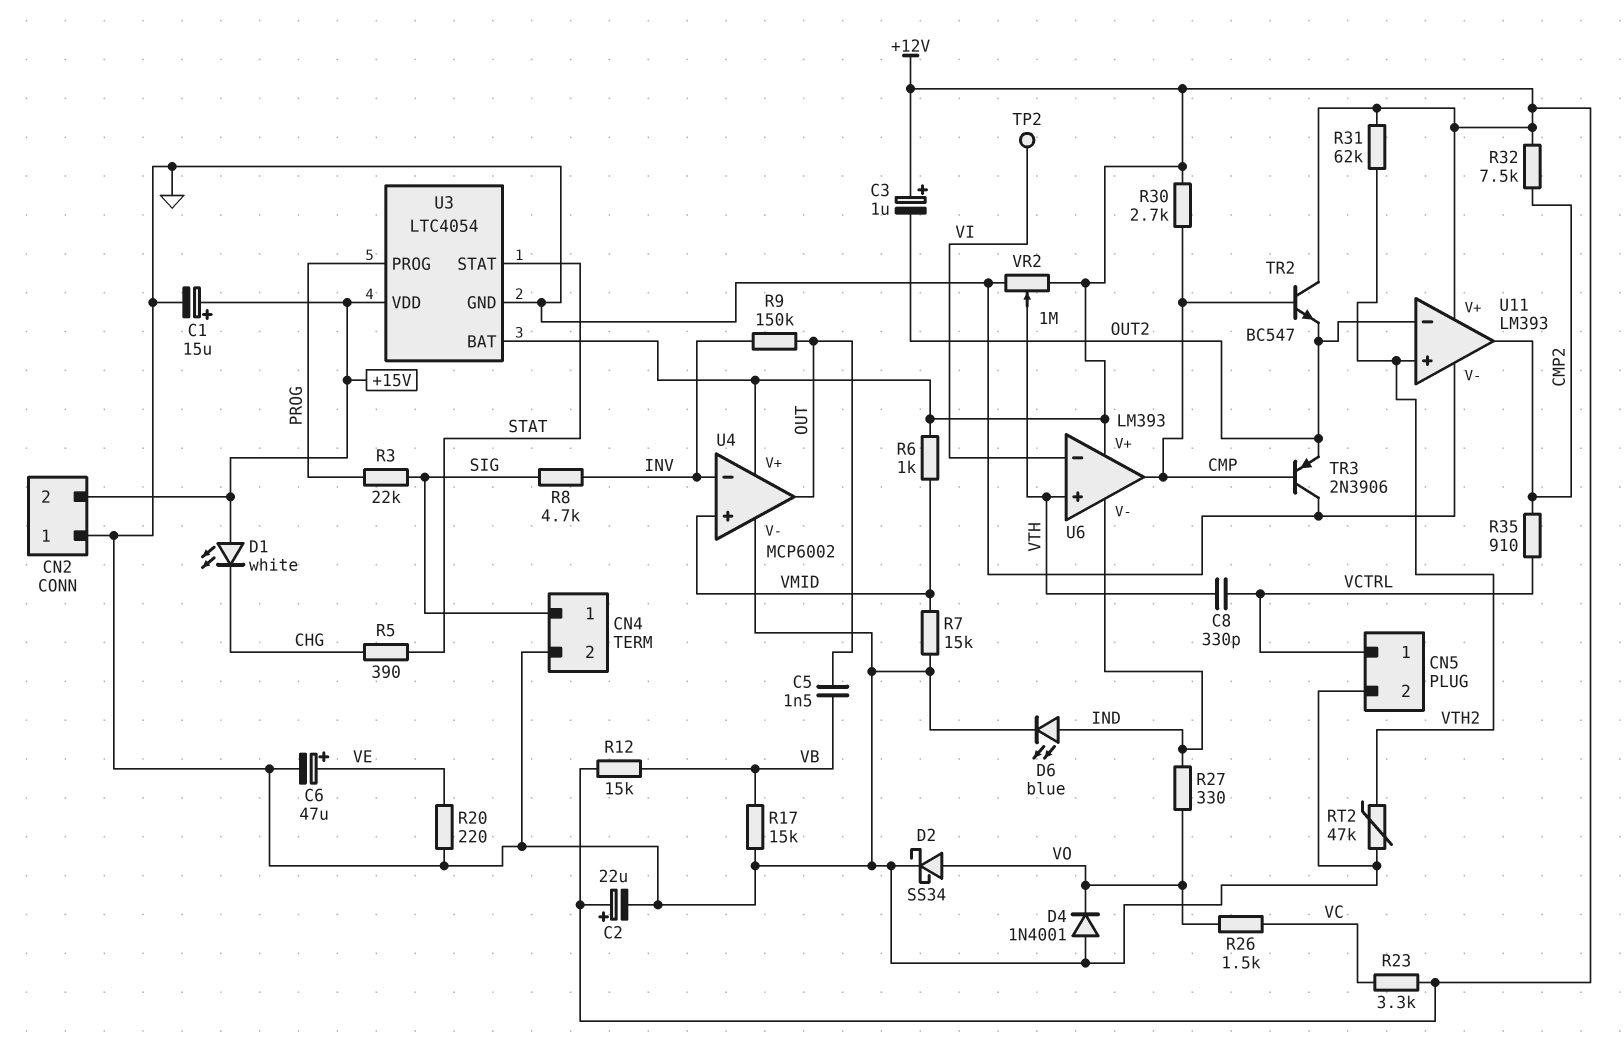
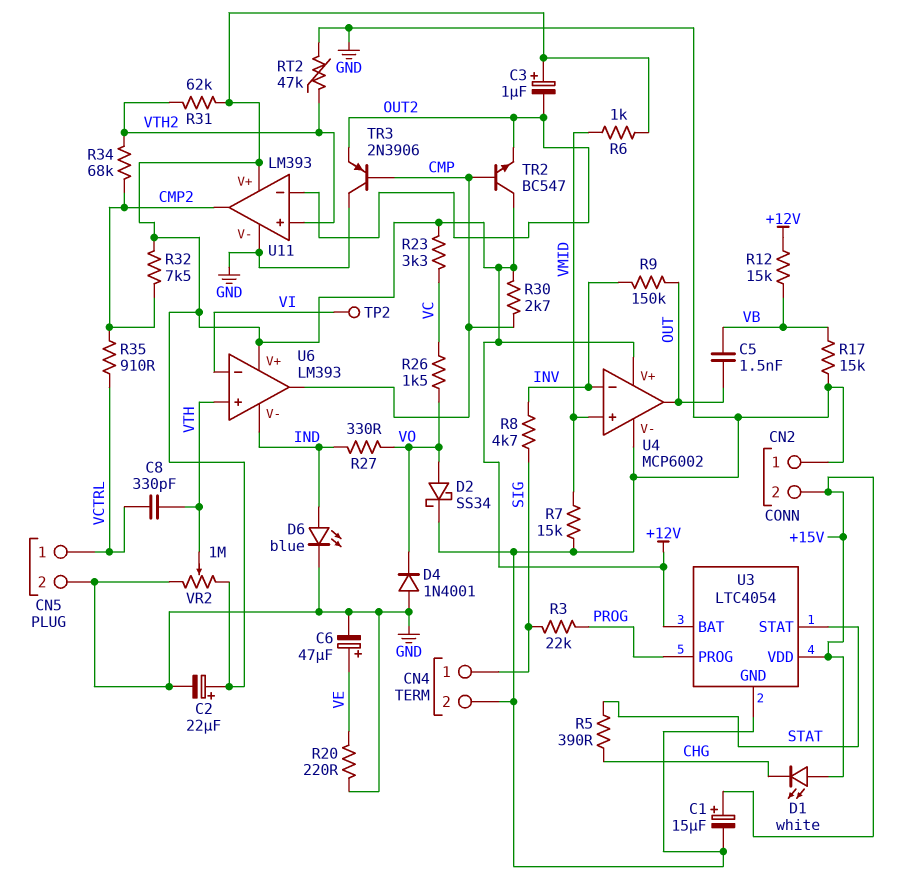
R34: none -> 68k (CMP2, VTH2)

